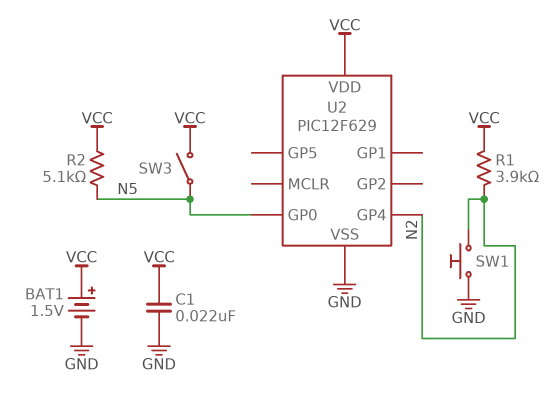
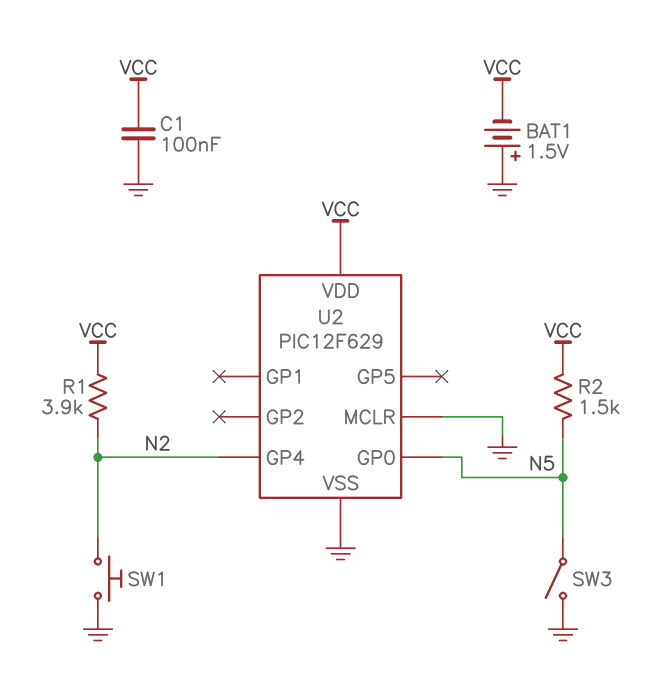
BAT1: 1.5V (plus VCC, minus GND) -> 1.5V (plus GND, minus VCC)
C1: 22nF (GND, VCC) -> 100nF (GND, VCC)
R2: 5.1k (N5, VCC) -> 1.5k (N5, VCC)
SW3: switch (N5, VCC) -> switch (GND, N5)
U2 pin MCLR: none -> GND

